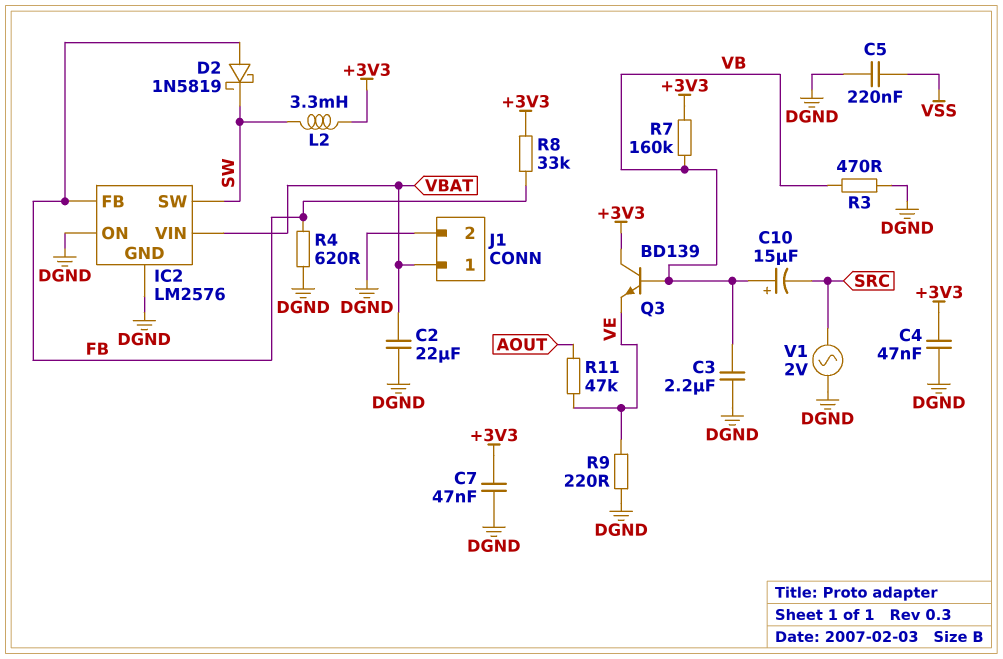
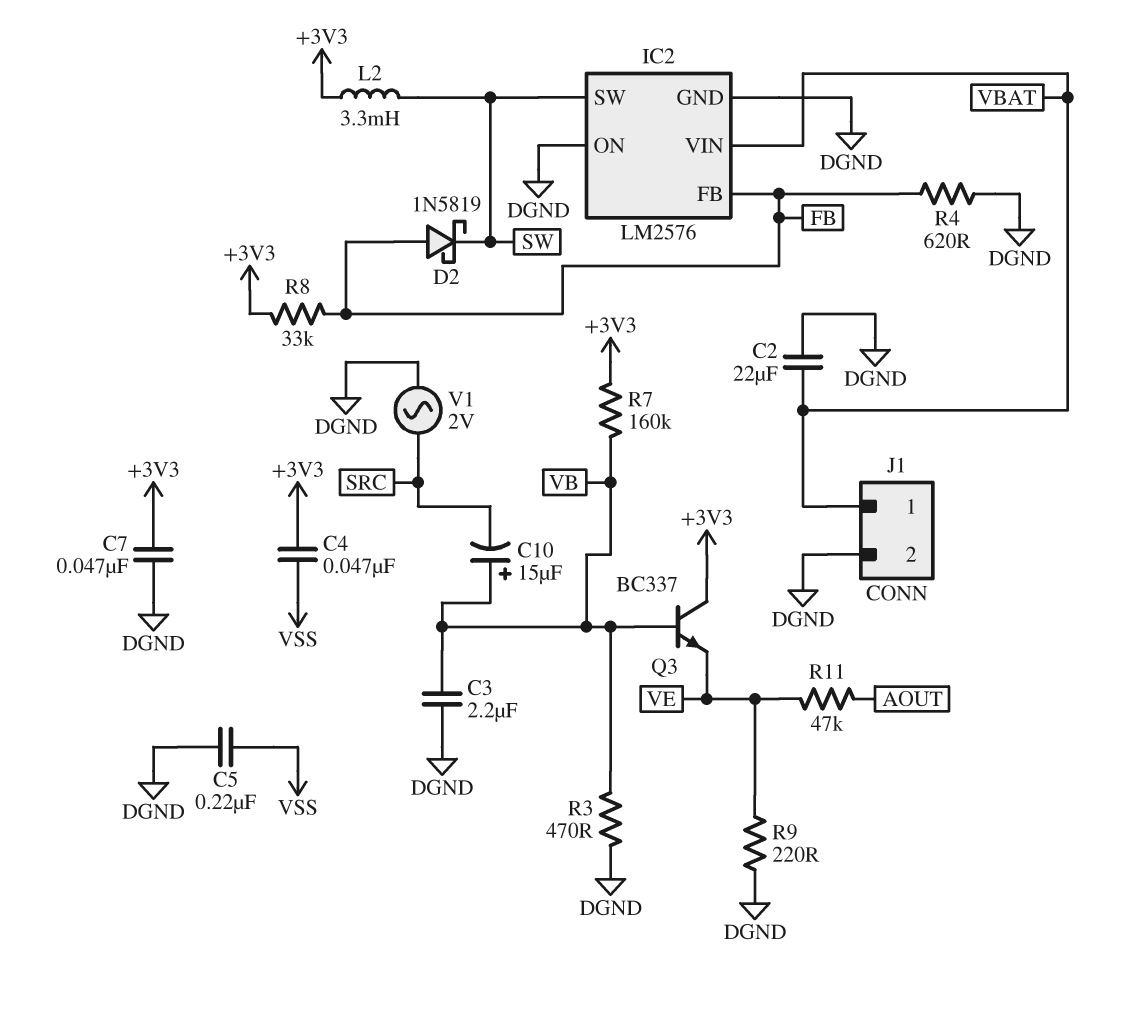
C4: 47nF (+3V3, DGND) -> 47nF (+3V3, VSS)
Q3: NPN BD139 (B VB, C +3V3, E VE) -> NPN BC337 (B VB, C +3V3, E VE)

